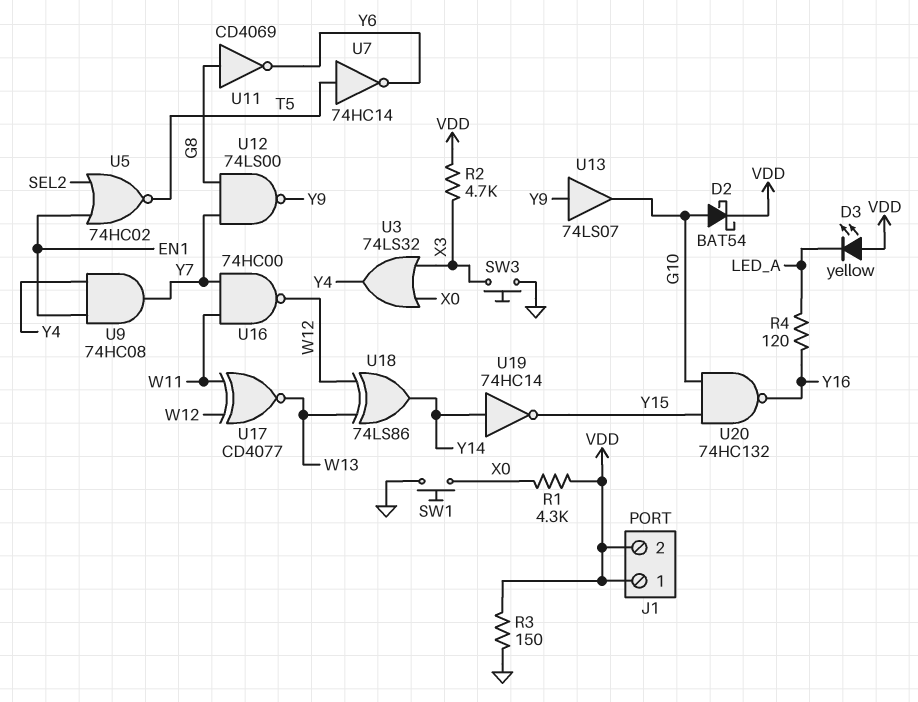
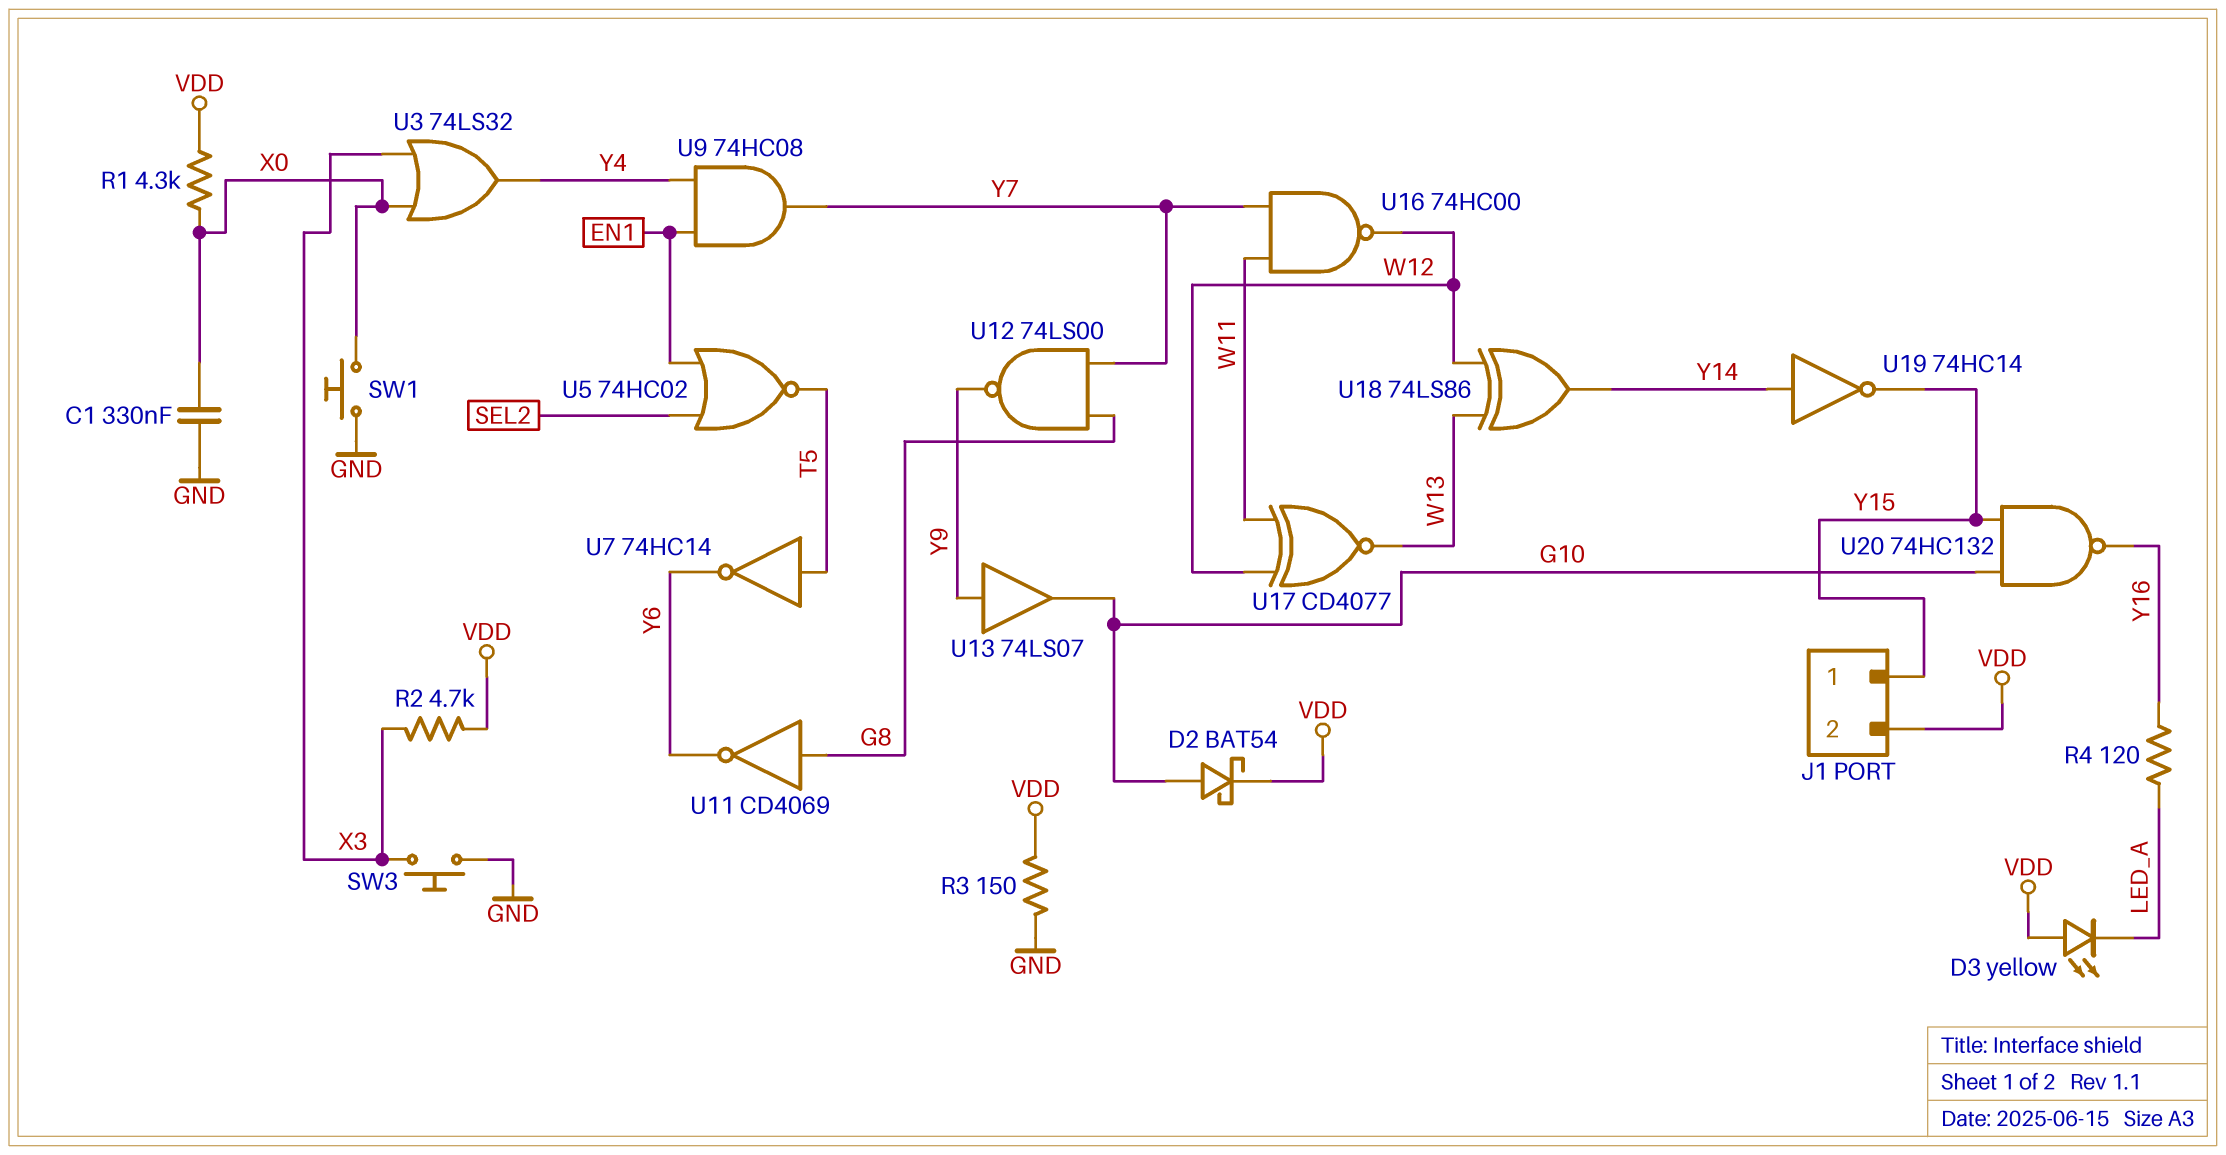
C1: none -> 330nF (GND, X0)
J1 pin 1: VDD -> Y15

